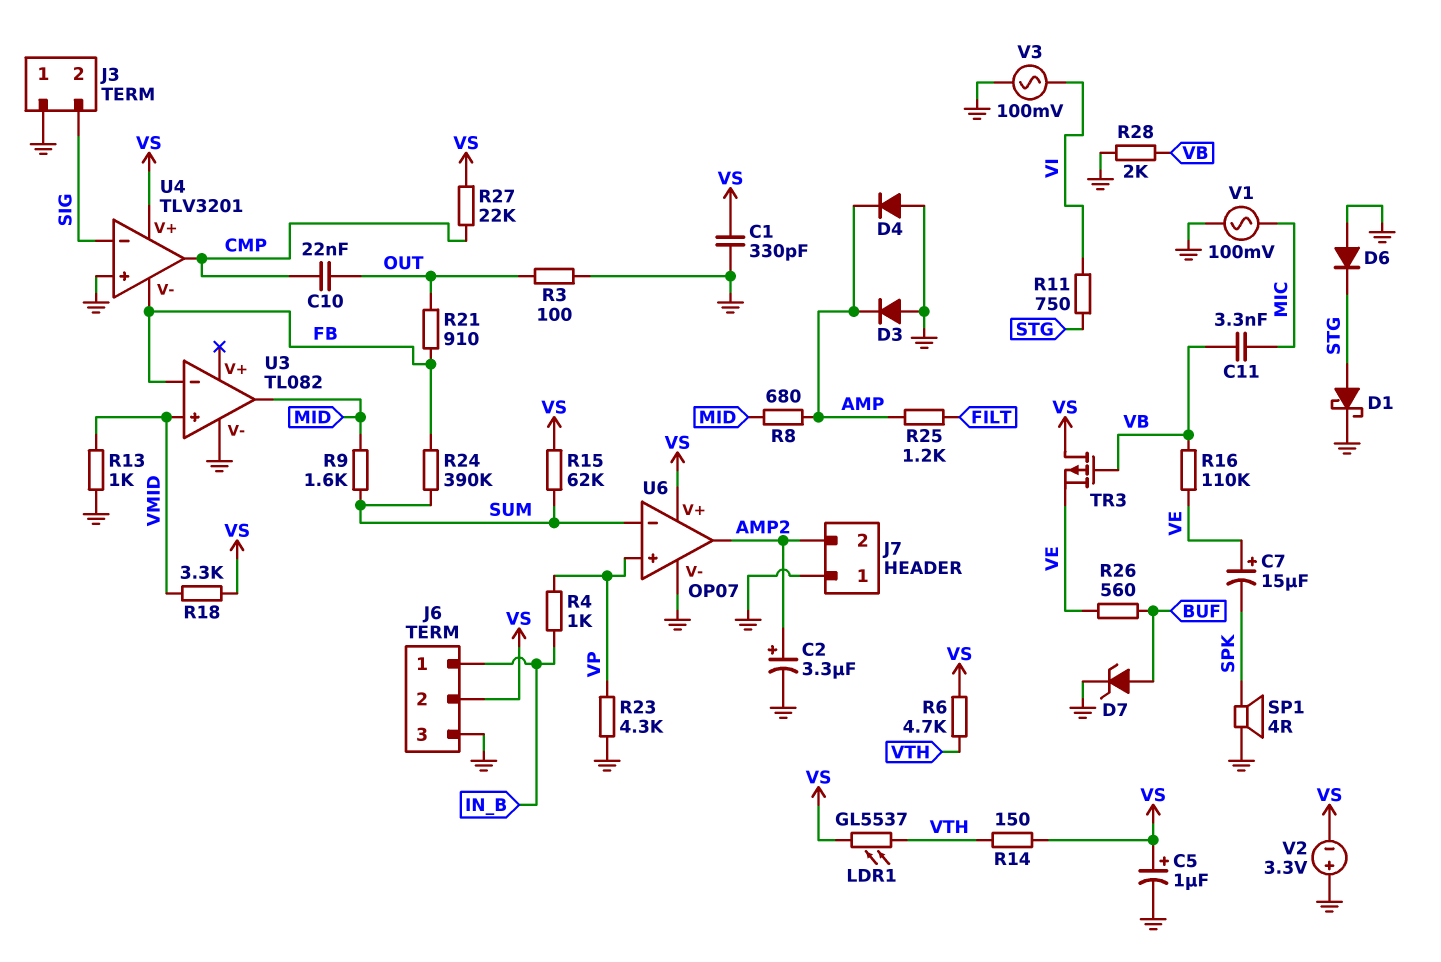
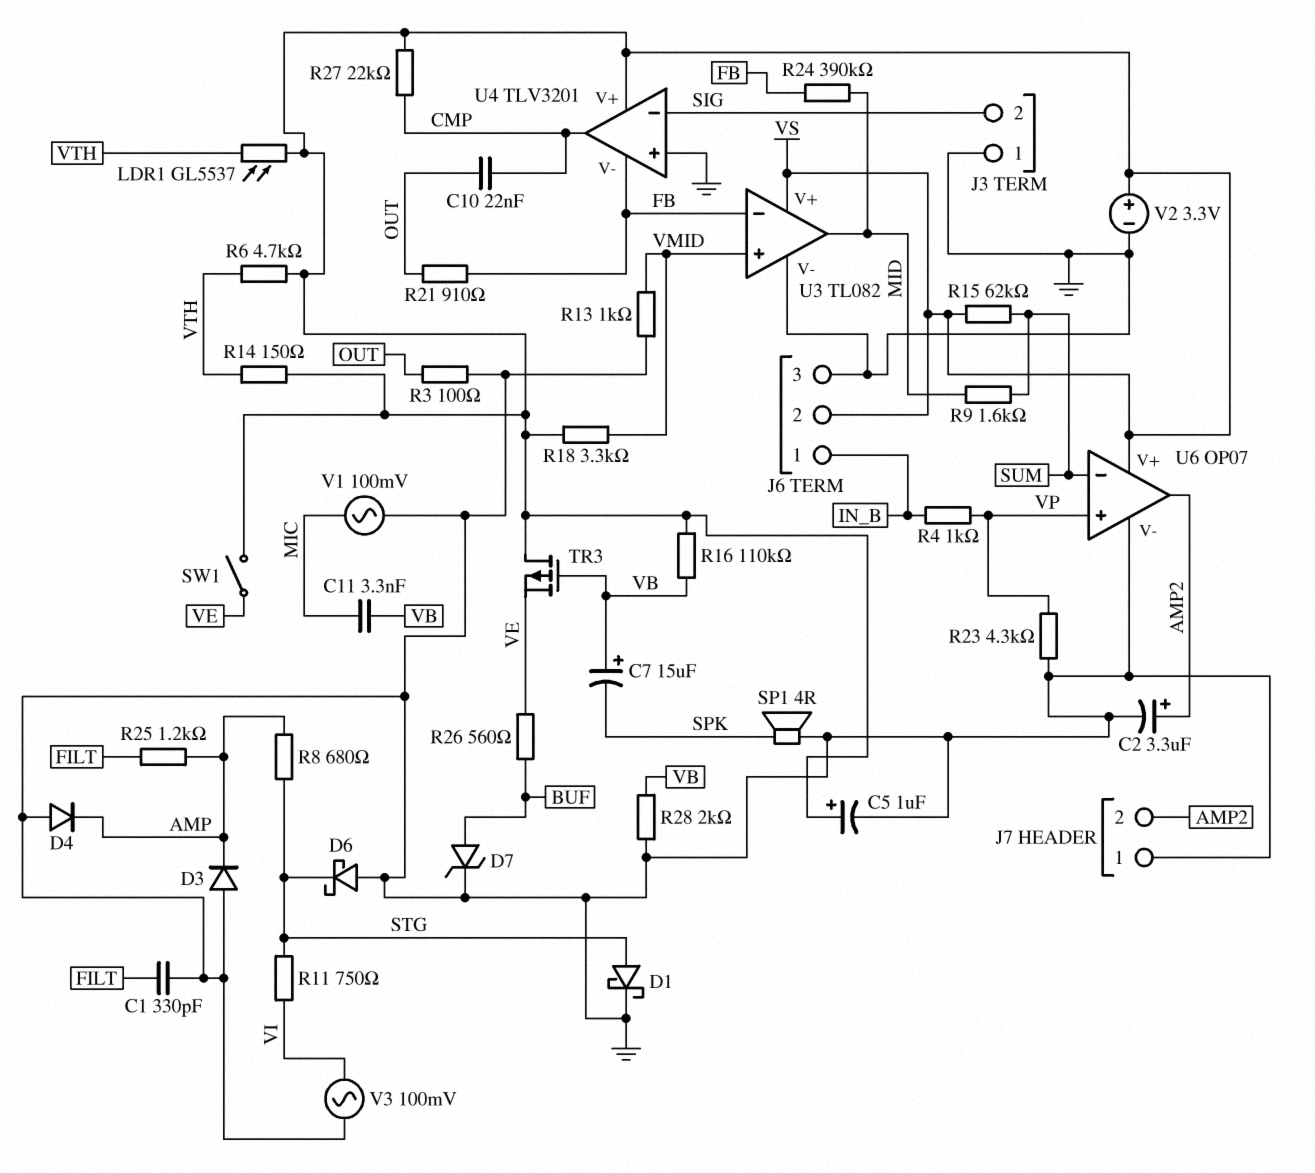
C1: 330pF (GND, VS) -> 330pF (FILT, GND)
C7: 15uF (plus VE, minus SPK) -> 15uF (plus VB, minus SPK)
D6: diode (A GND, K STG) -> schottky (A GND, K STG)
R8: 680 (AMP, MID) -> 680 (AMP, STG)
R16: 110k (VB, VE) -> 110k (VB, VS)
R24: 390k (FB, SUM) -> 390k (FB, MID)
SW1: none -> switch (VE, VS)
U3 pin V+: none -> VS
V2: 3.3V (plus GND, minus VS) -> 3.3V (plus VS, minus GND)

